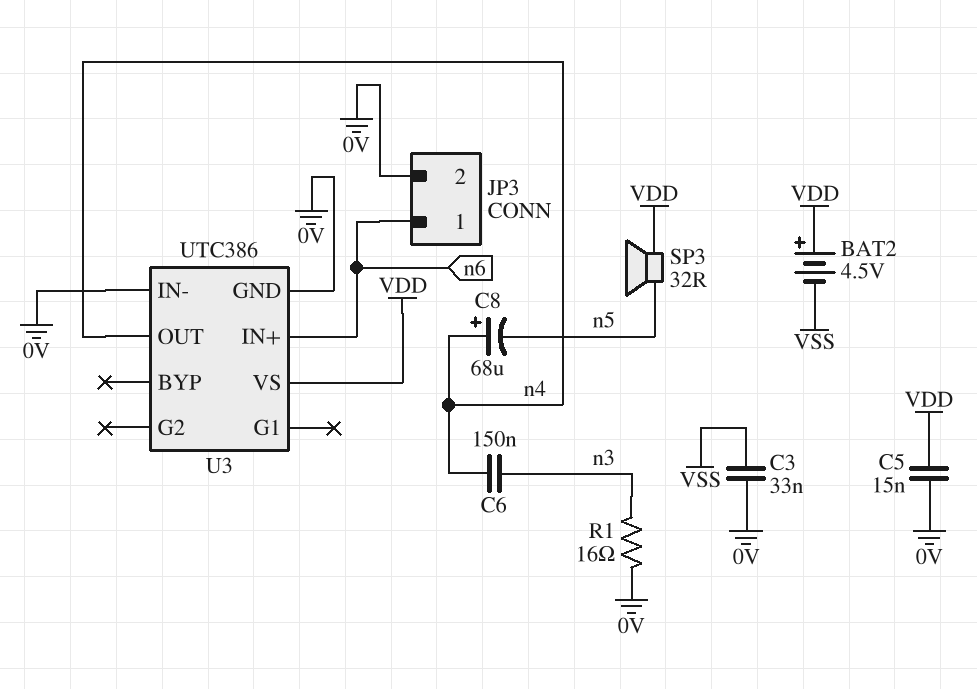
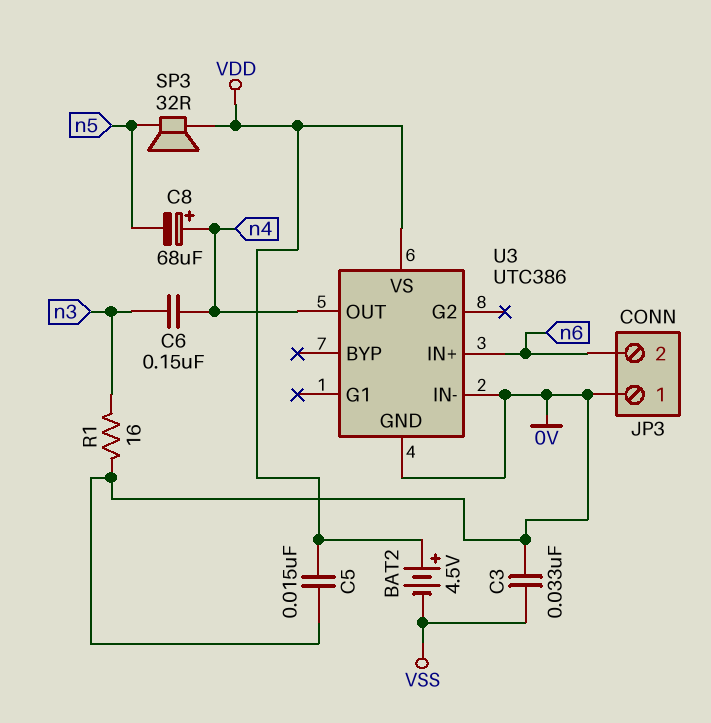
JP3 pin 1: n6 -> 0V
JP3 pin 2: 0V -> n6

